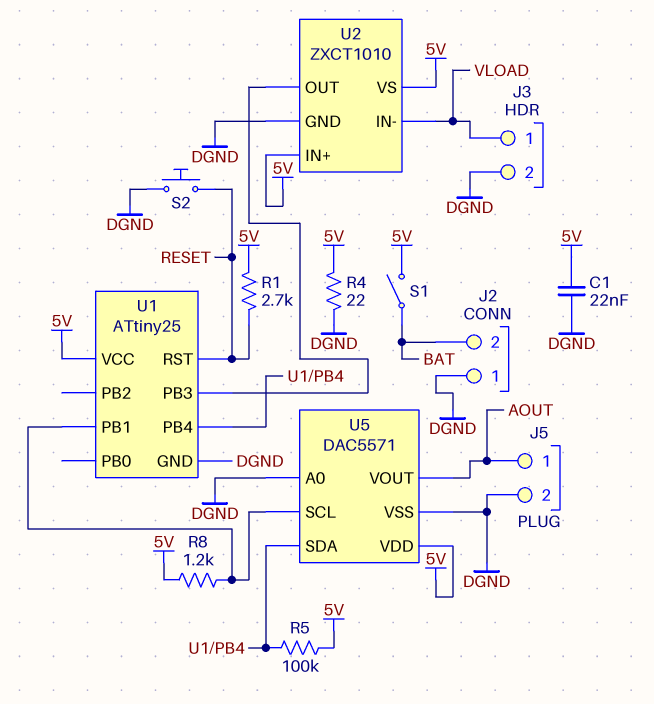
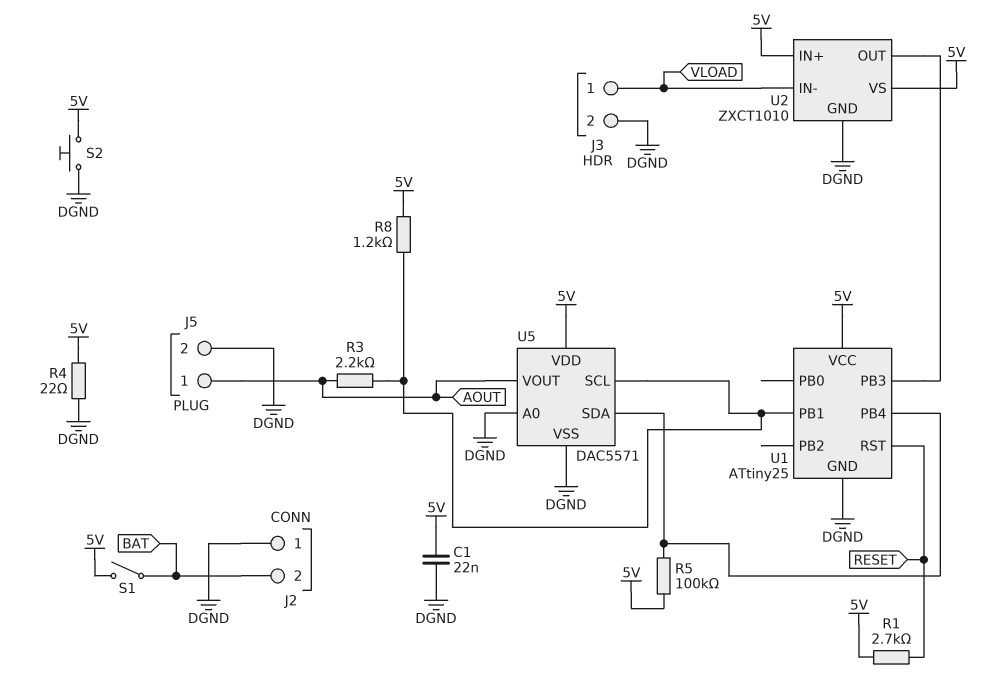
R3: none -> 2.2k (AOUT, U1/PB1)
S2: button (DGND, RESET) -> button (5V, DGND)

